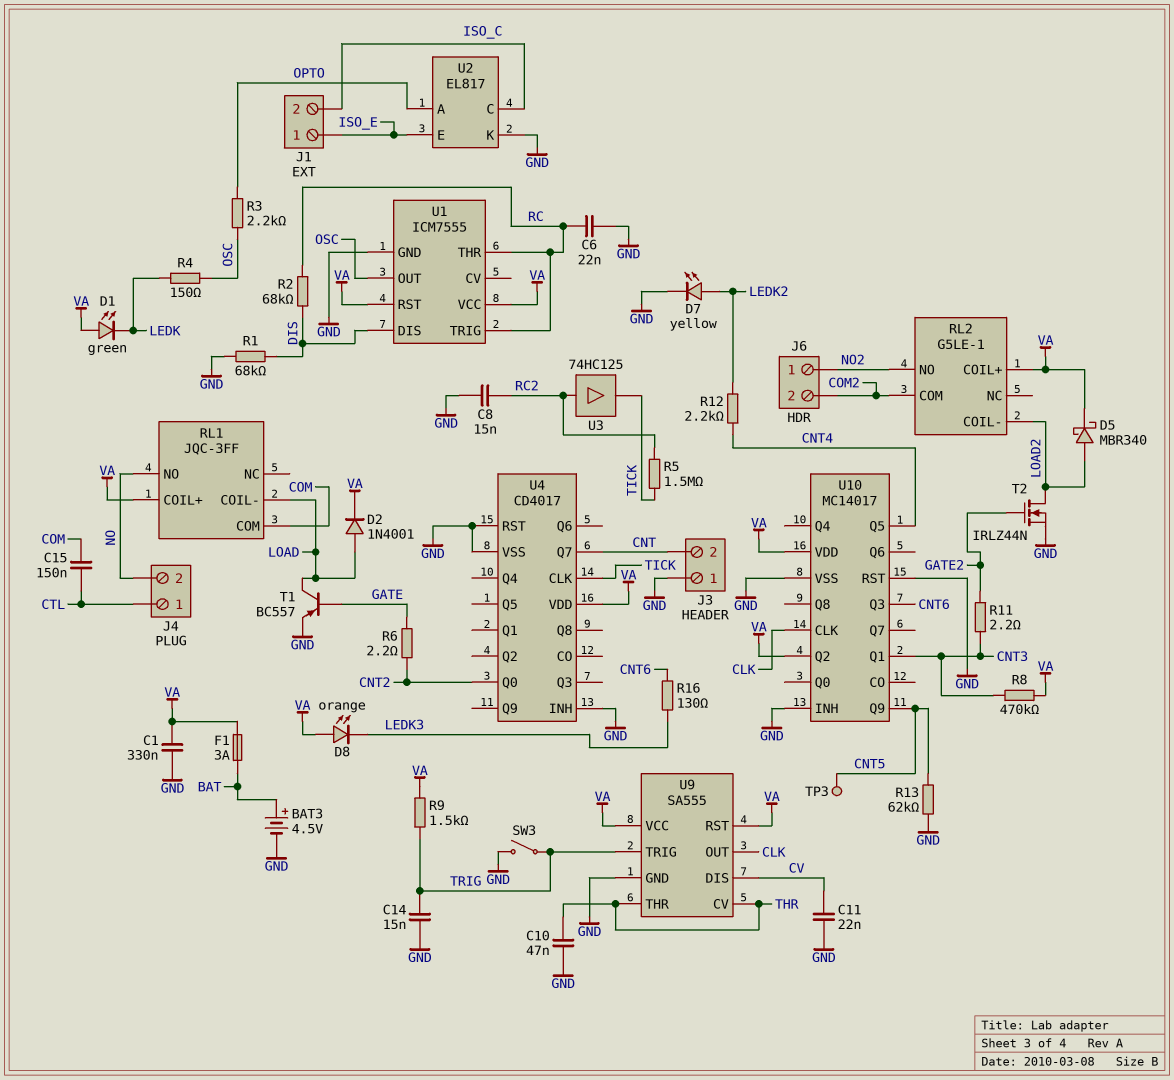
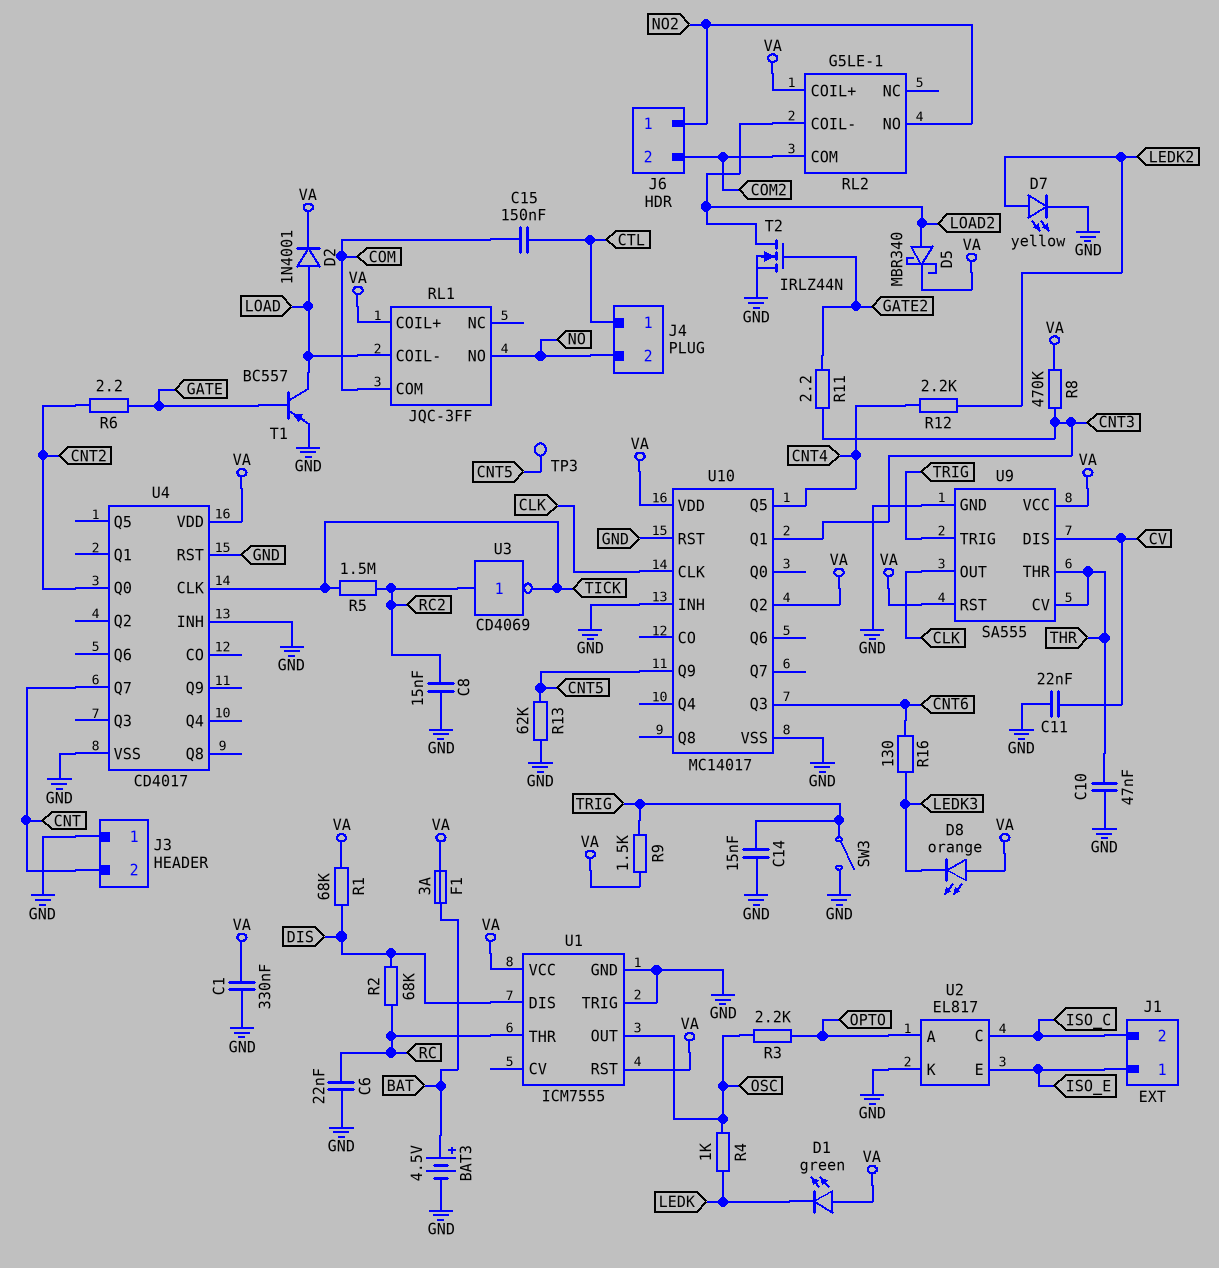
R1: 68k (DIS, GND) -> 68k (DIS, VA)
R4: 150 (LEDK, OSC) -> 1k (LEDK, OSC)
U1 pin TRIG: RC -> GND
U3: buffer 74HC125 (in RC2, out TICK) -> NOT CD4069 (in RC2, out TICK)

